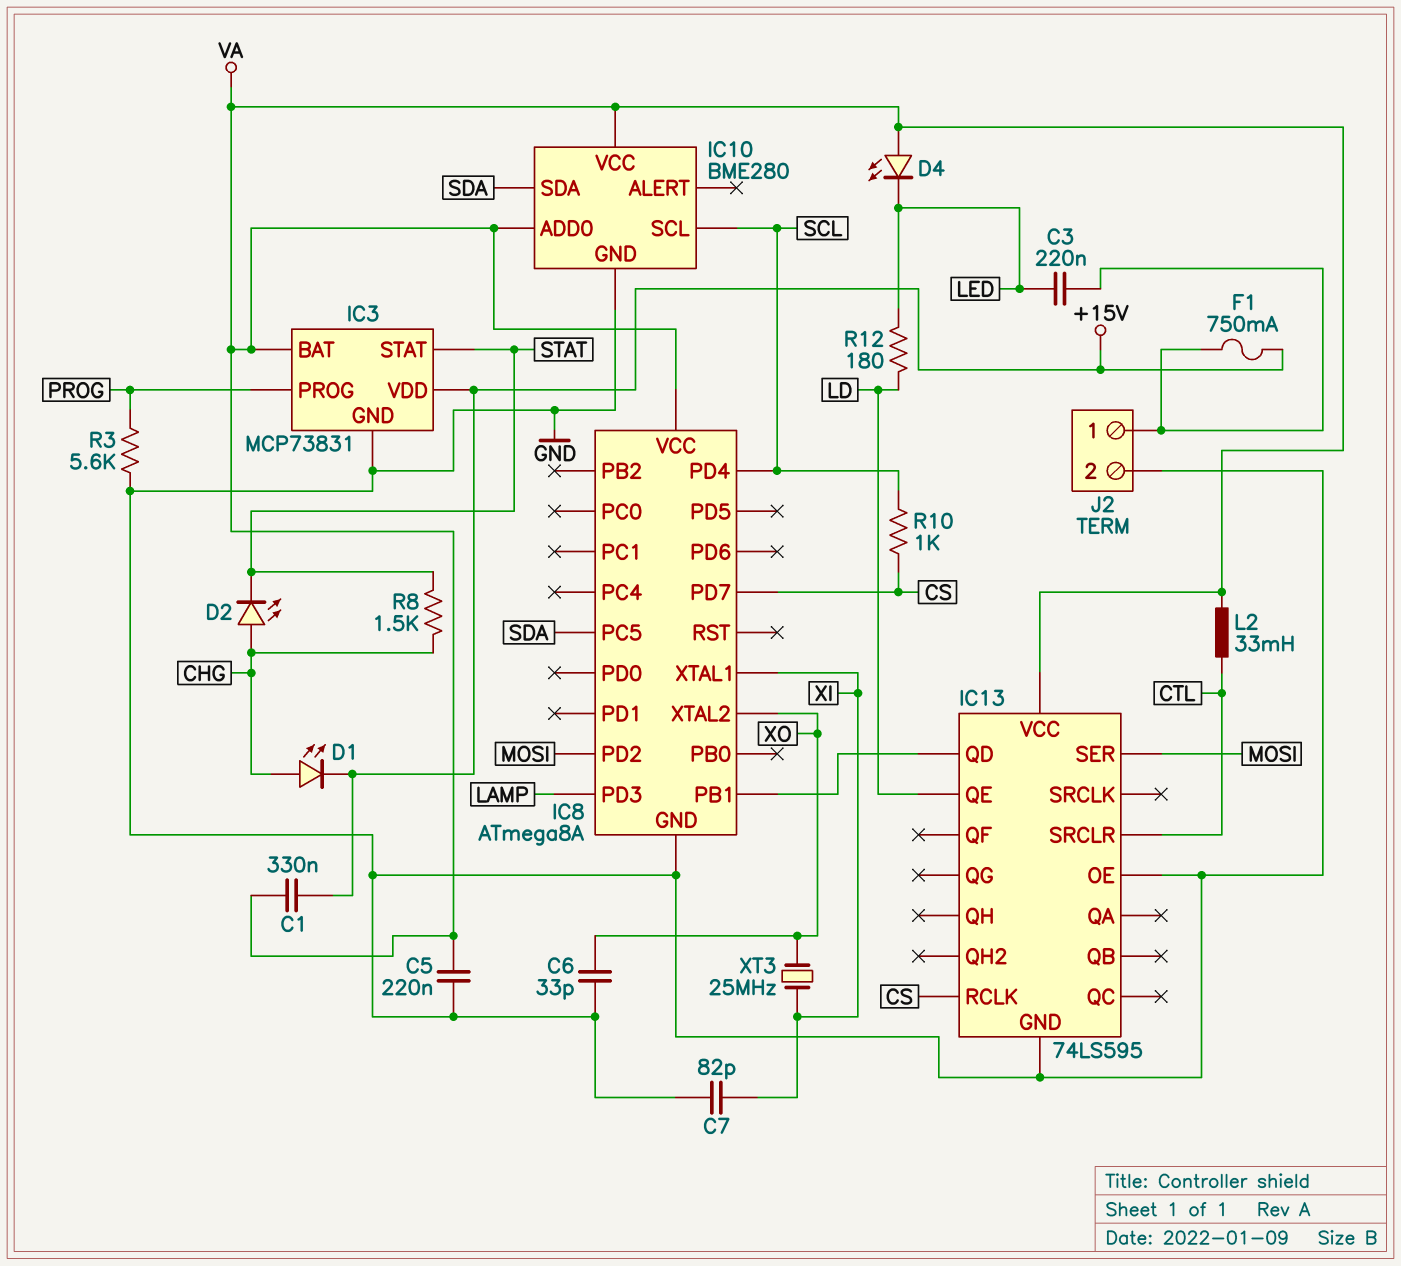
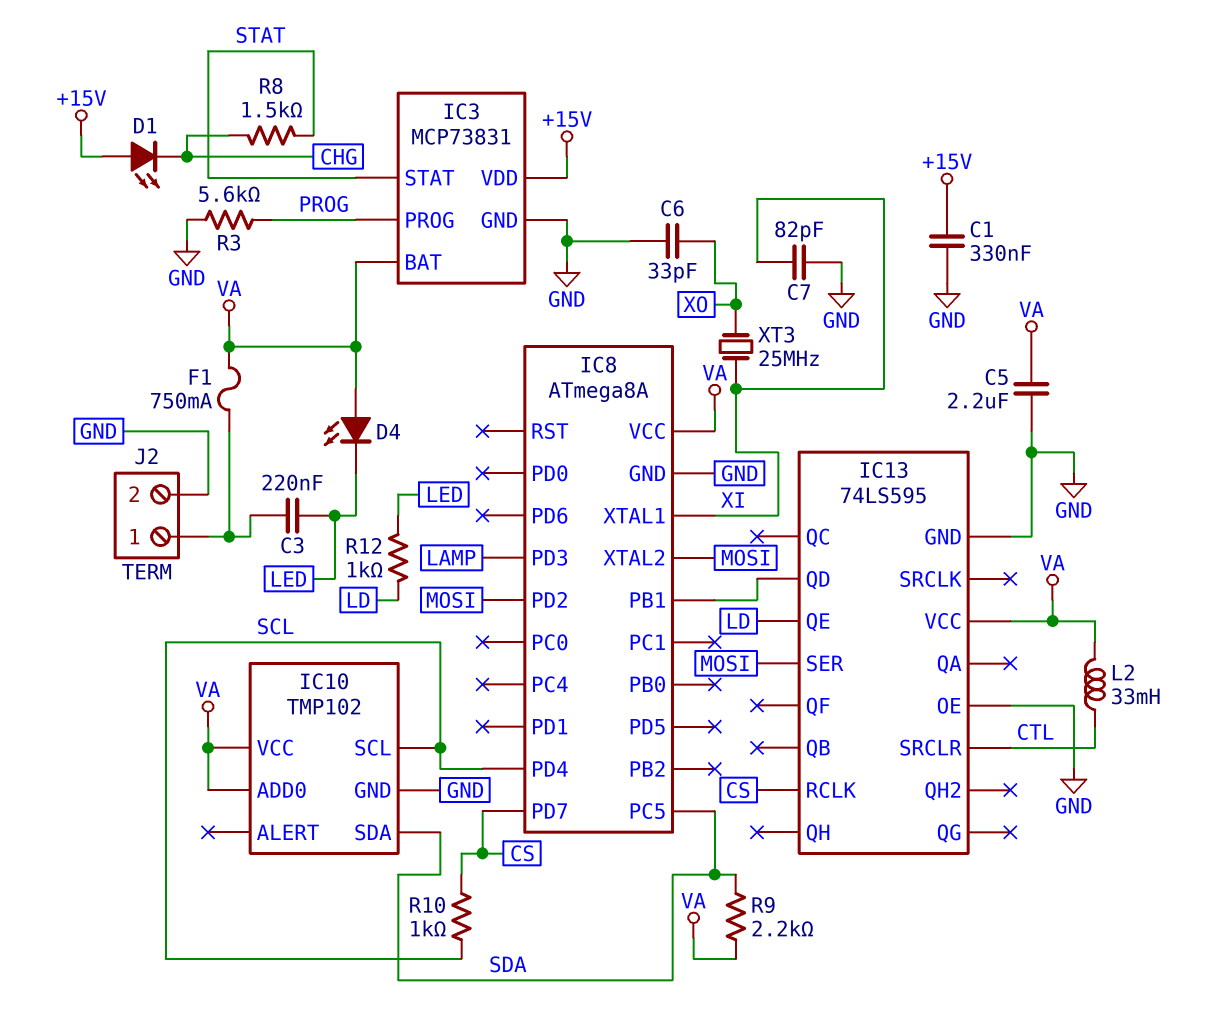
C1: 330nF (+15V, VA) -> 330nF (+15V, GND)
C5: 220nF (GND, VA) -> 2.2uF (GND, VA)
D1: LED (A CHG, K +15V) -> LED (A +15V, K CHG)
D2: LED (A CHG, K STAT) -> none
F1: 750mA (+15V, J2/1) -> 750mA (J2/1, VA)
IC8 pin XTAL2: XO -> MOSI
IC10: BME280 -> TMP102
R9: none -> 2.2k (SDA, VA)
R12: 180 (LD, LED) -> 1k (LD, LED)

